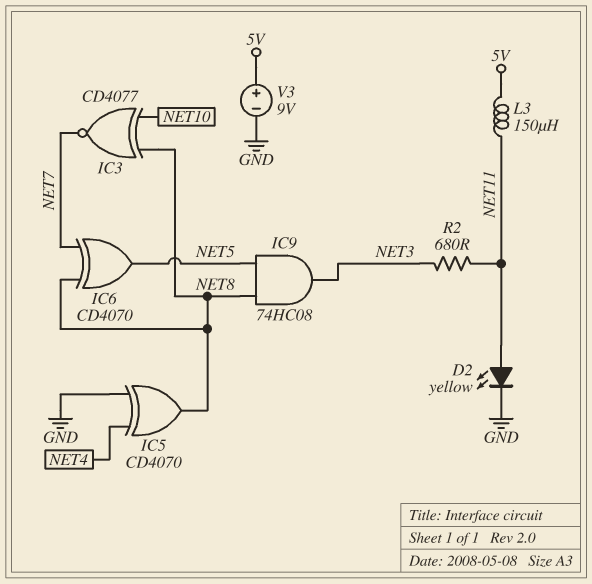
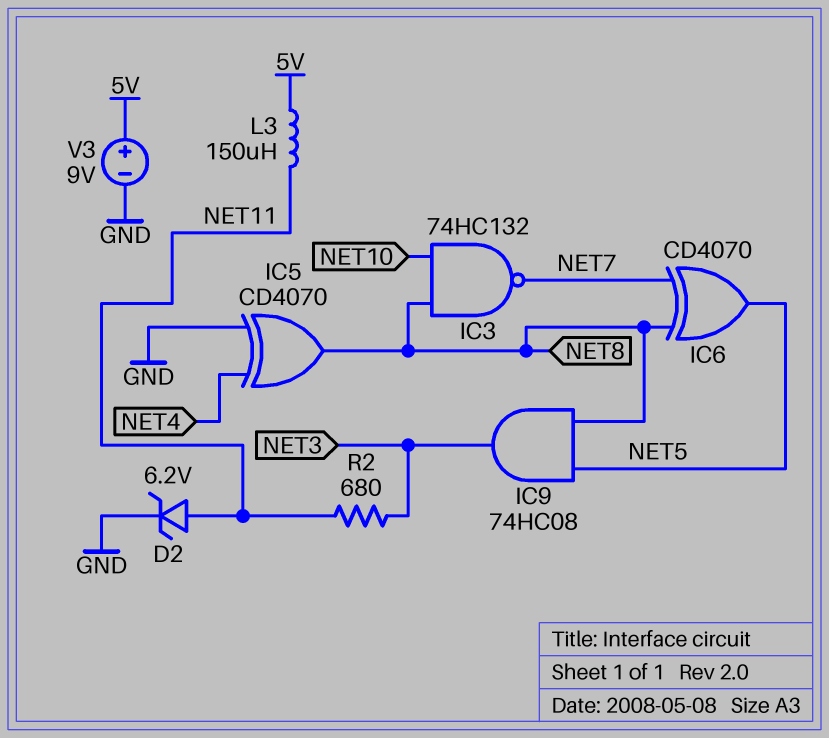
D2: LED yellow (A NET11, K GND) -> zener 6.2V (A NET11, K GND)
IC3: XNOR CD4077 (in NET8, in NET10, out NET7) -> NAND 74HC132 (in NET8, in NET10, out NET7)

